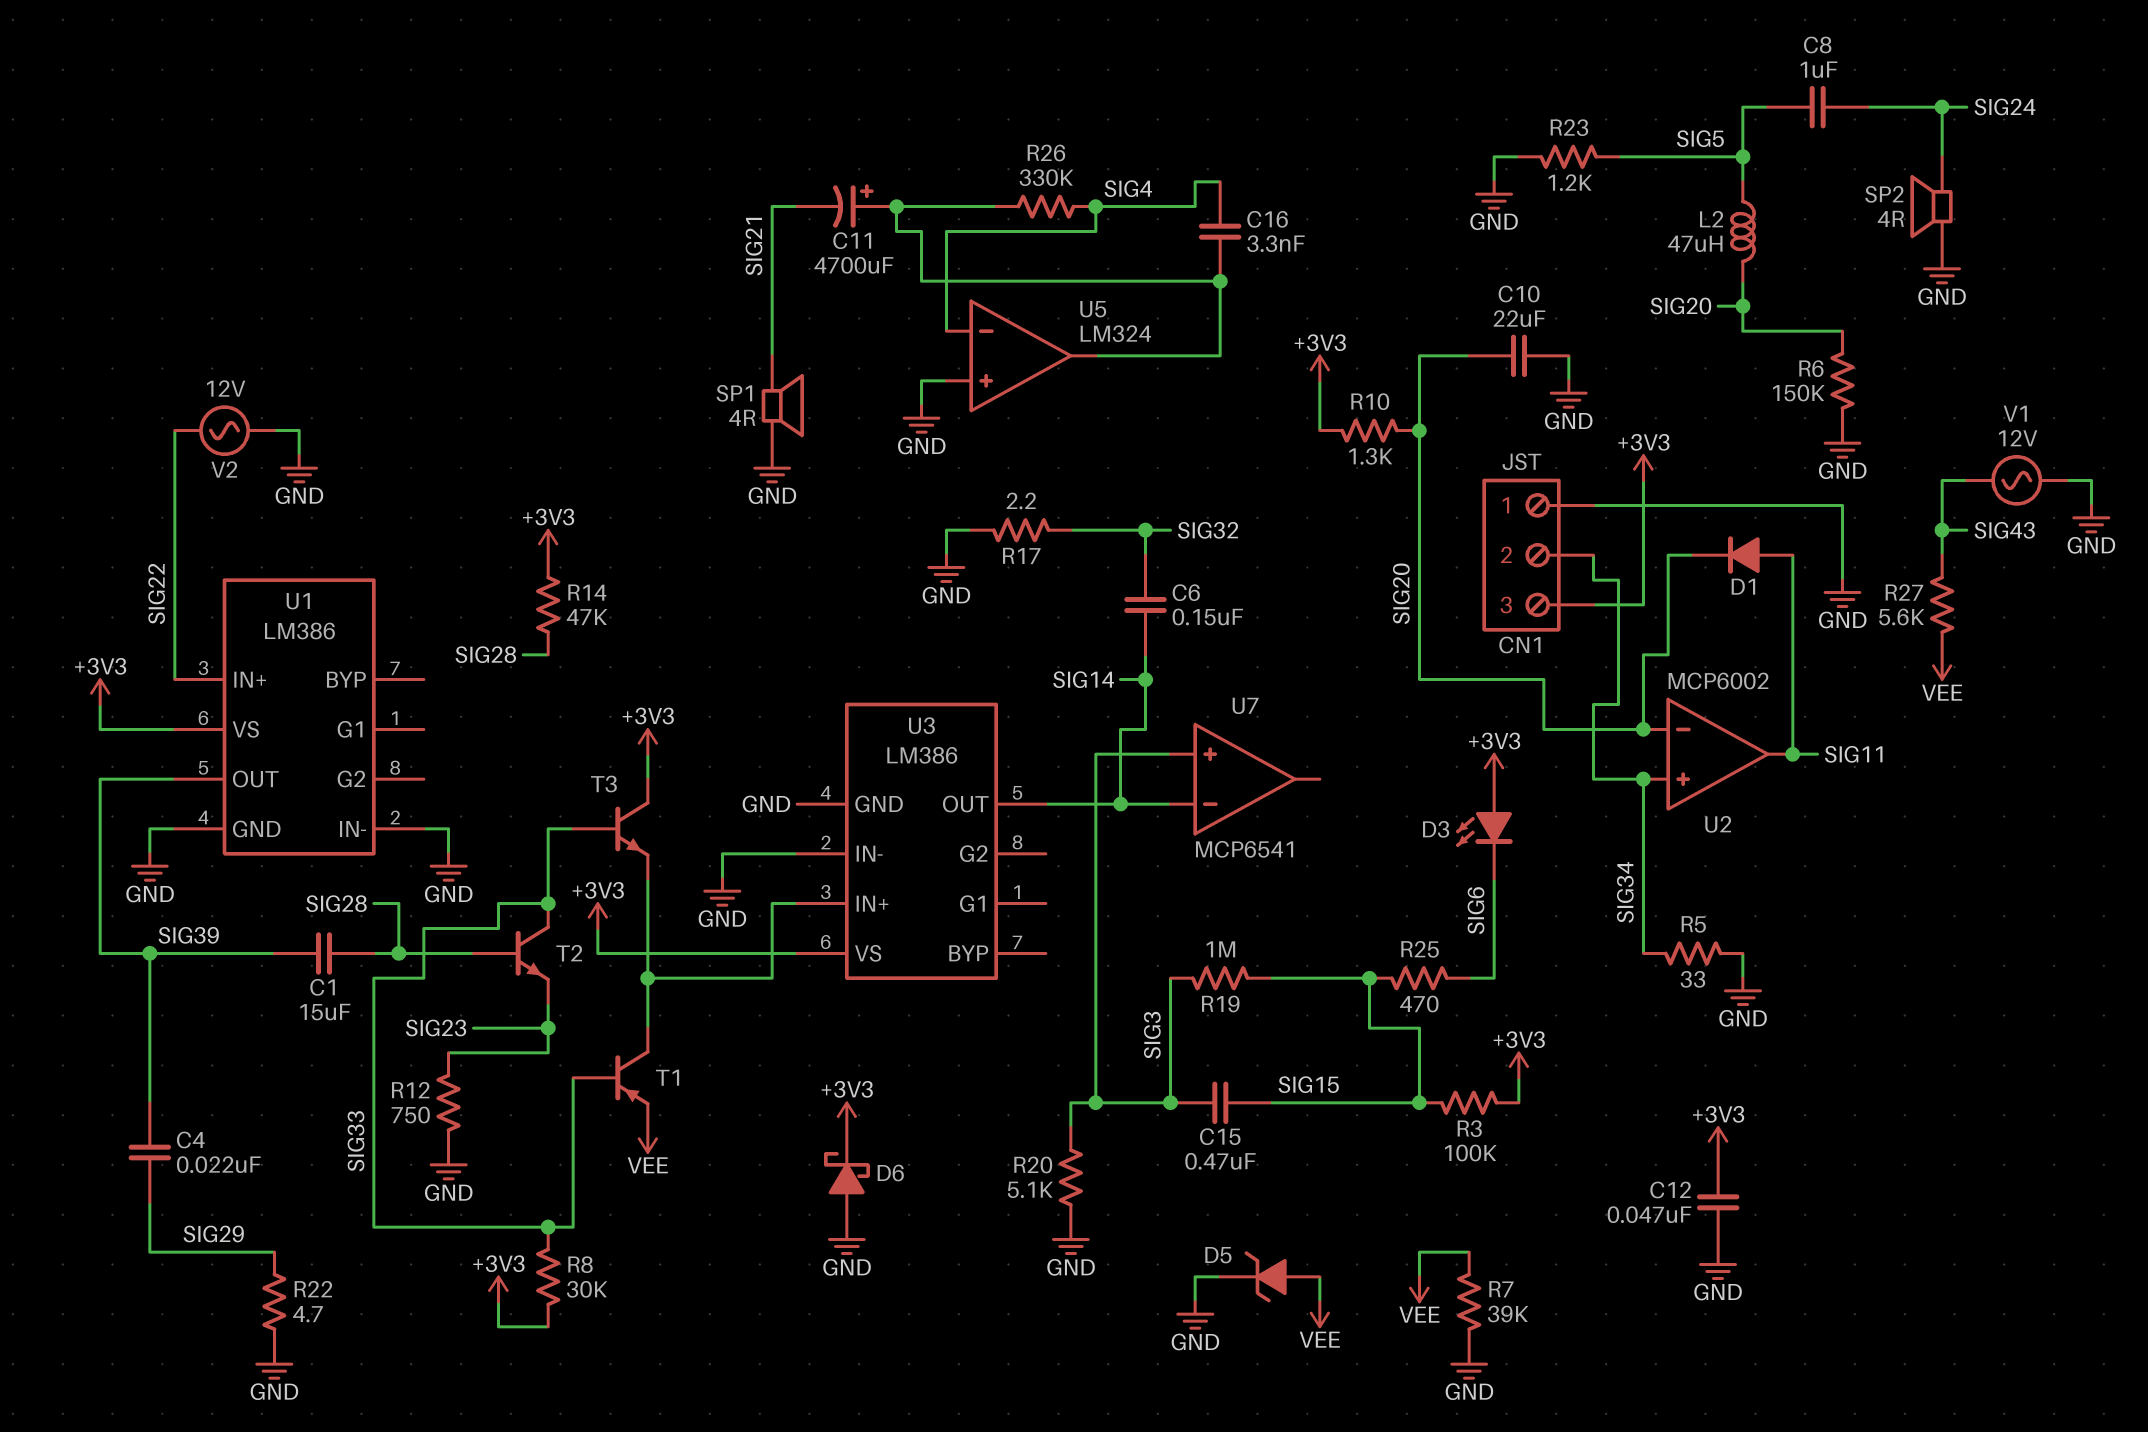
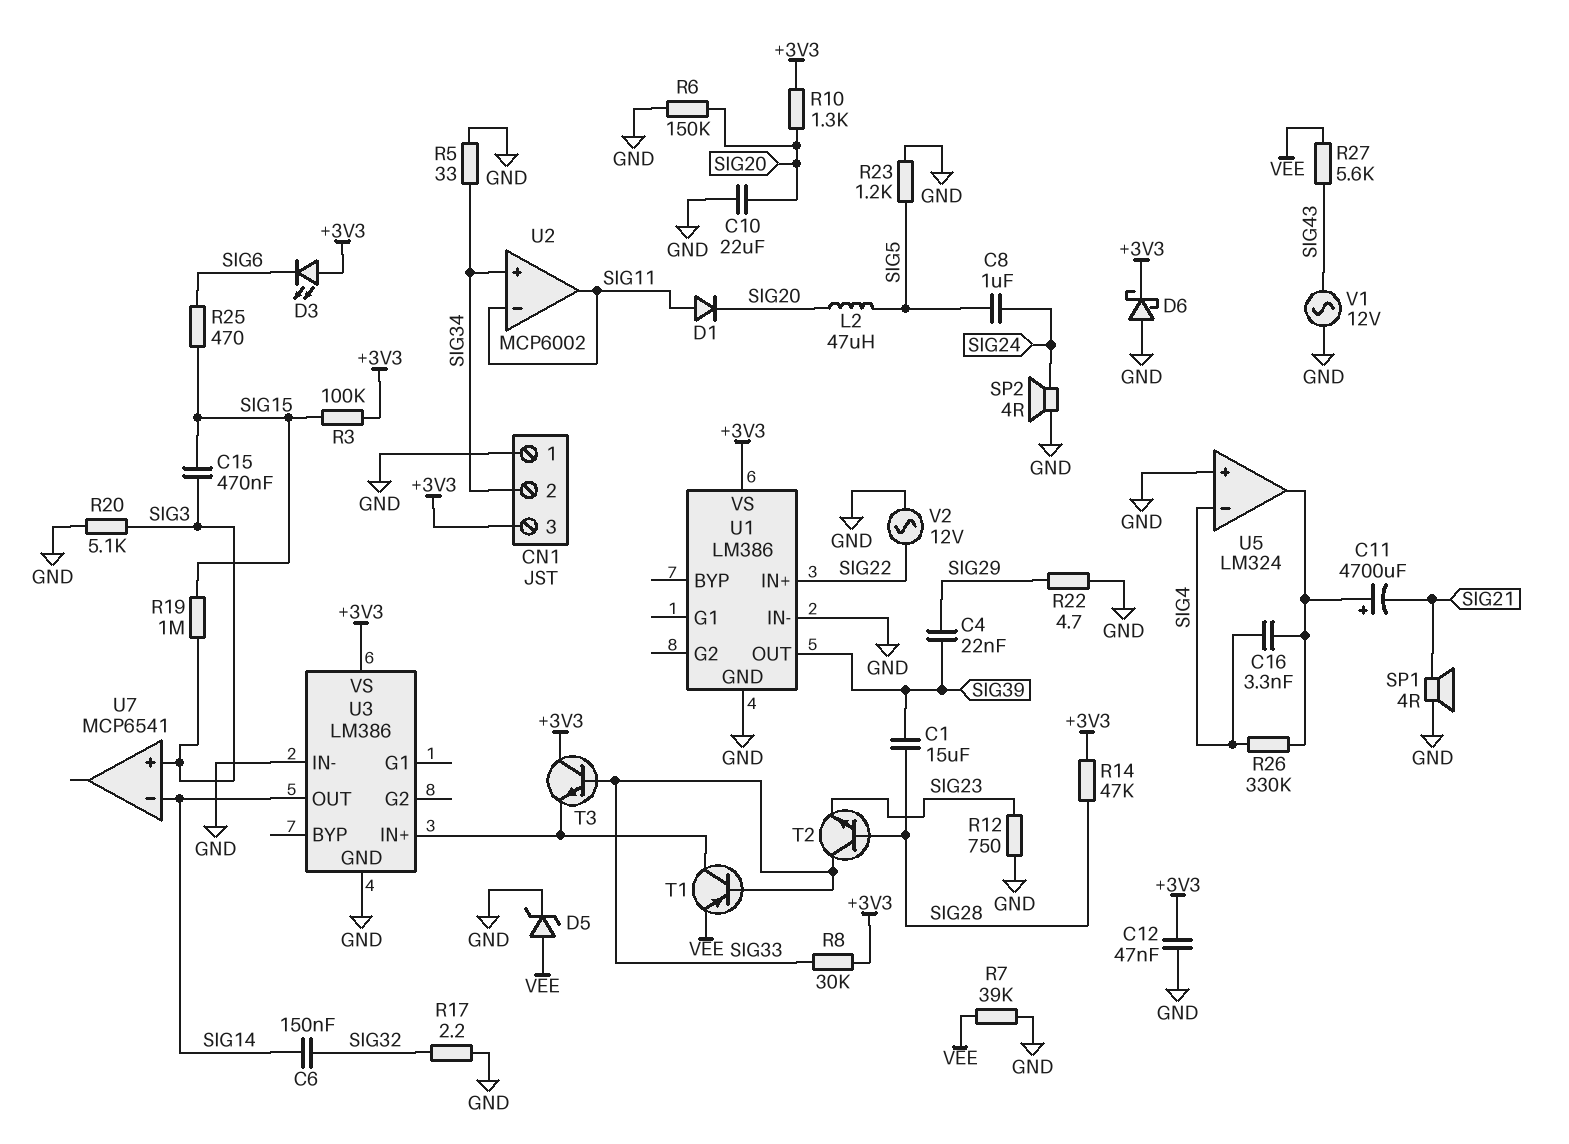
U2 pin in-: SIG20 -> SIG11

